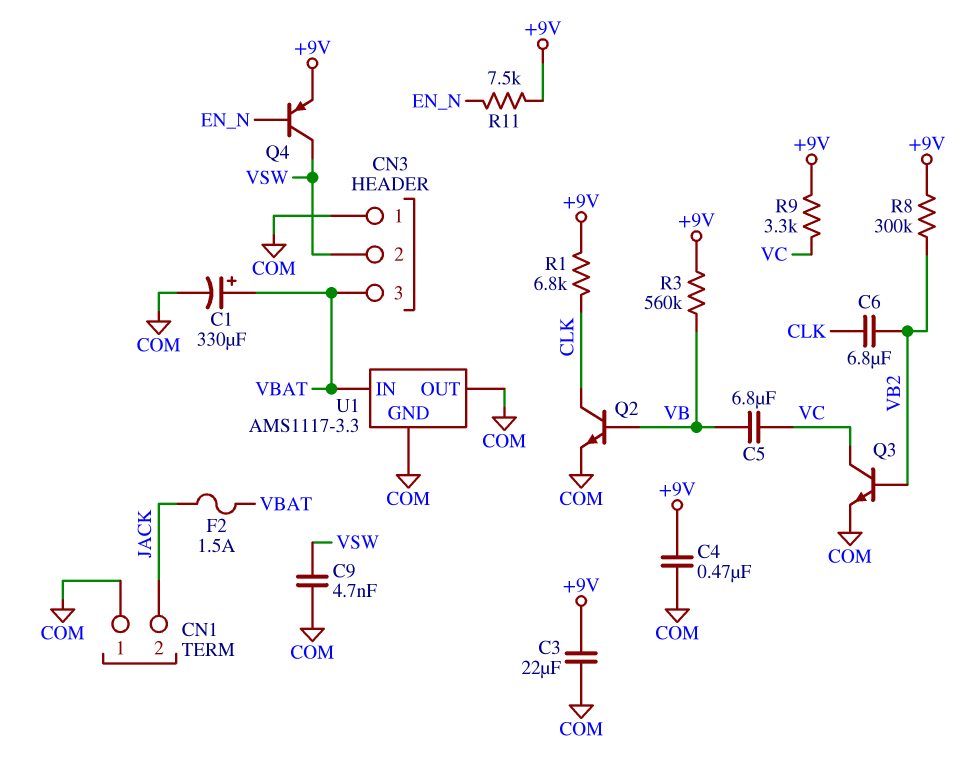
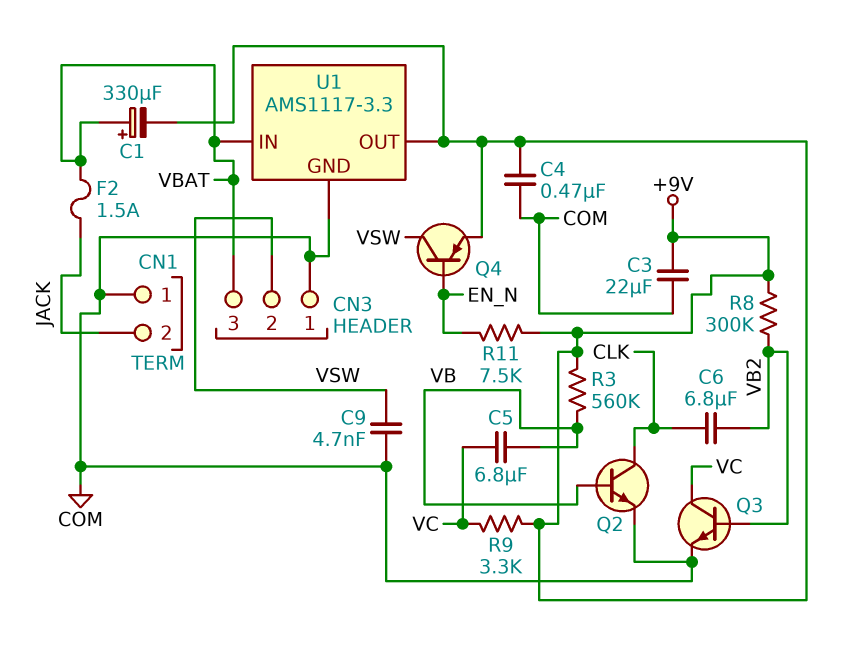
C1: 330uF (plus VBAT, minus COM) -> 330uF (plus VBAT, minus +9V)
R1: 6.8k (+9V, CLK) -> none
U1 pin OUT: COM -> +9V

